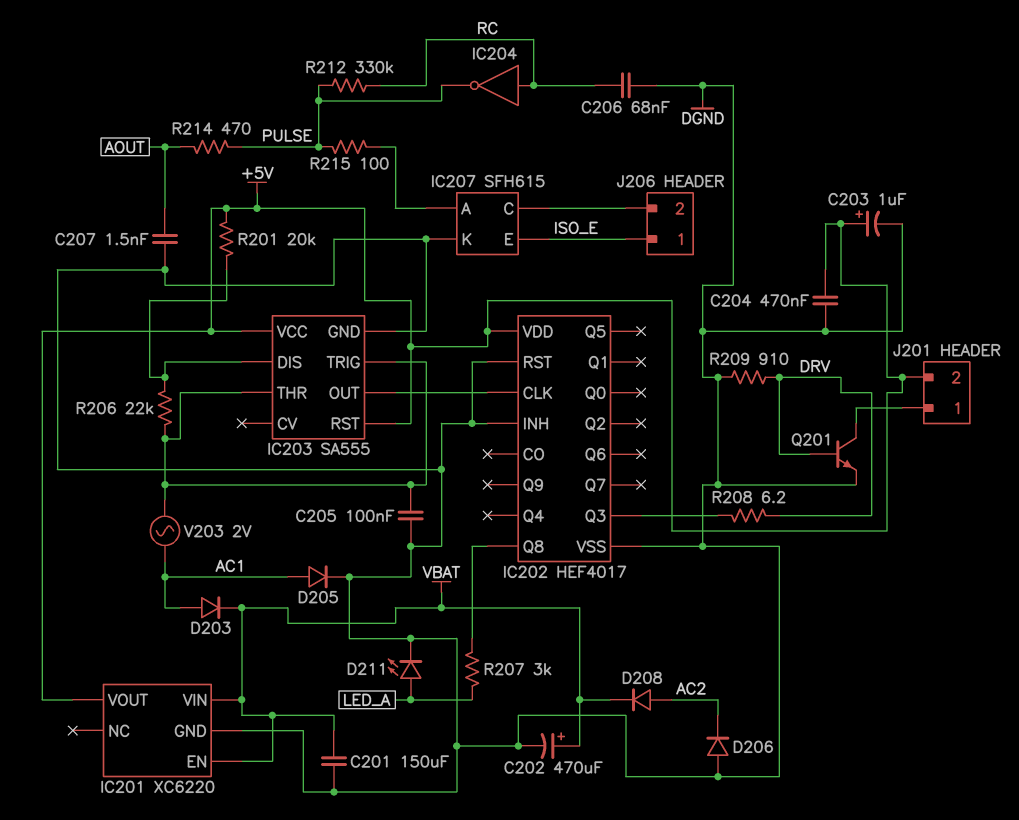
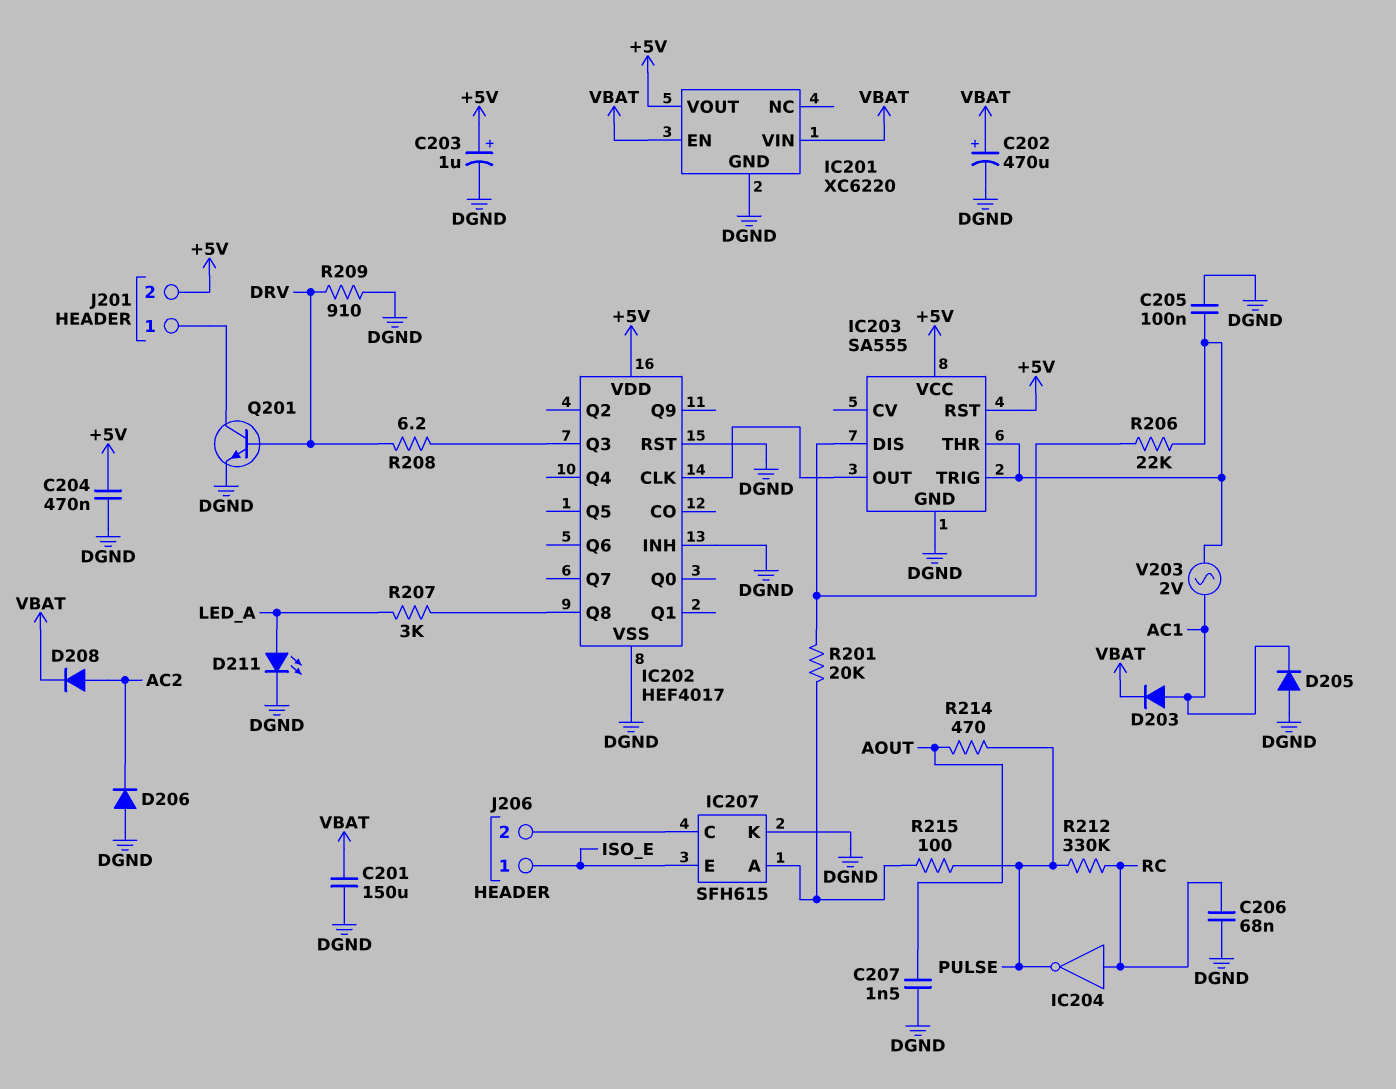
D205: diode (A AC1, K DGND) -> diode (A DGND, K AC1)
R201: 20k (+5V, IC203/DIS) -> 20k (IC203/DIS, IC207/A)

